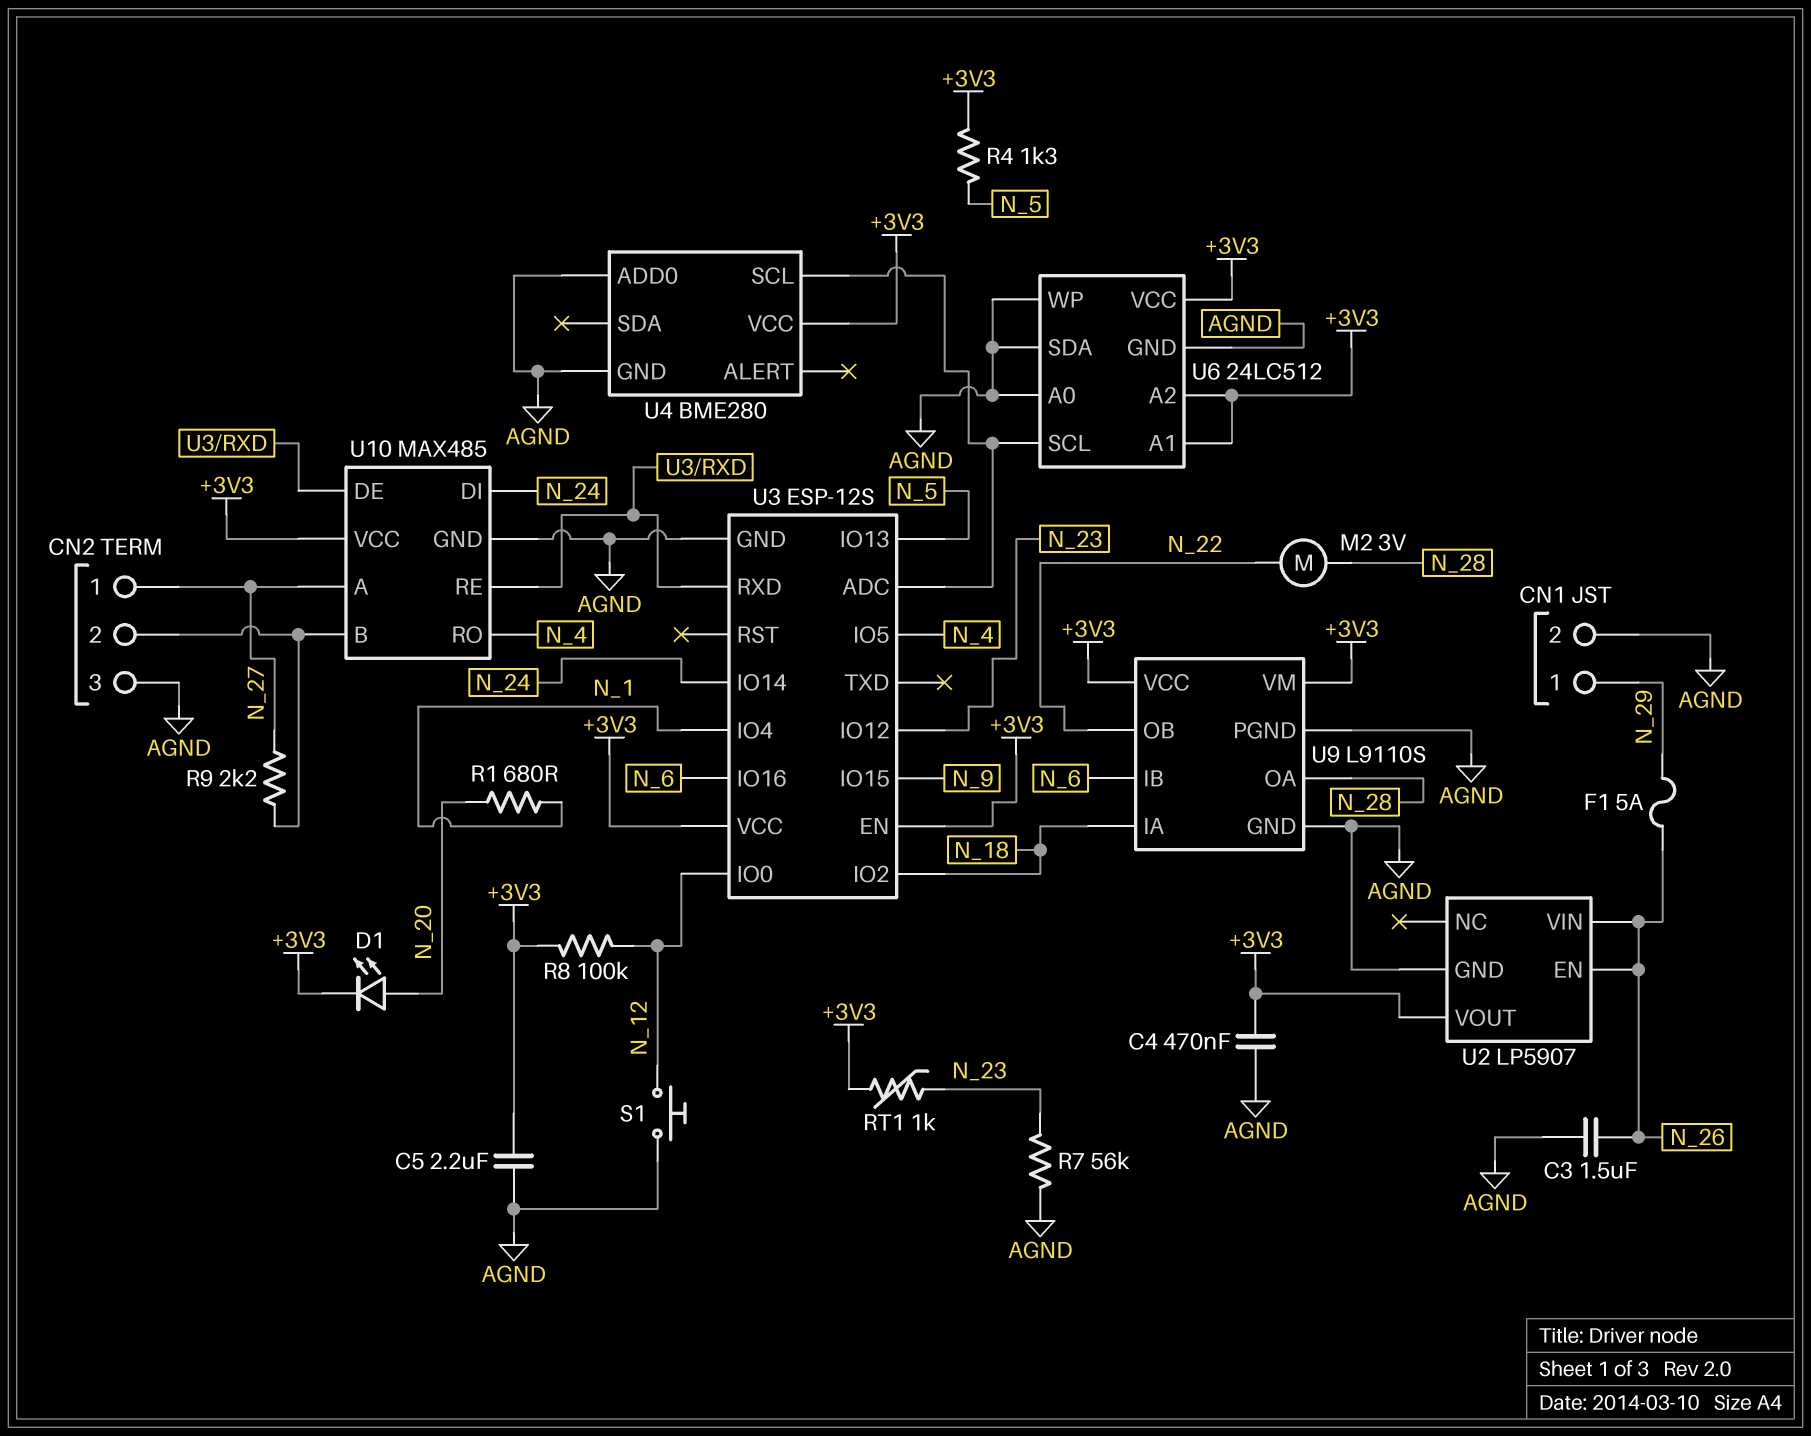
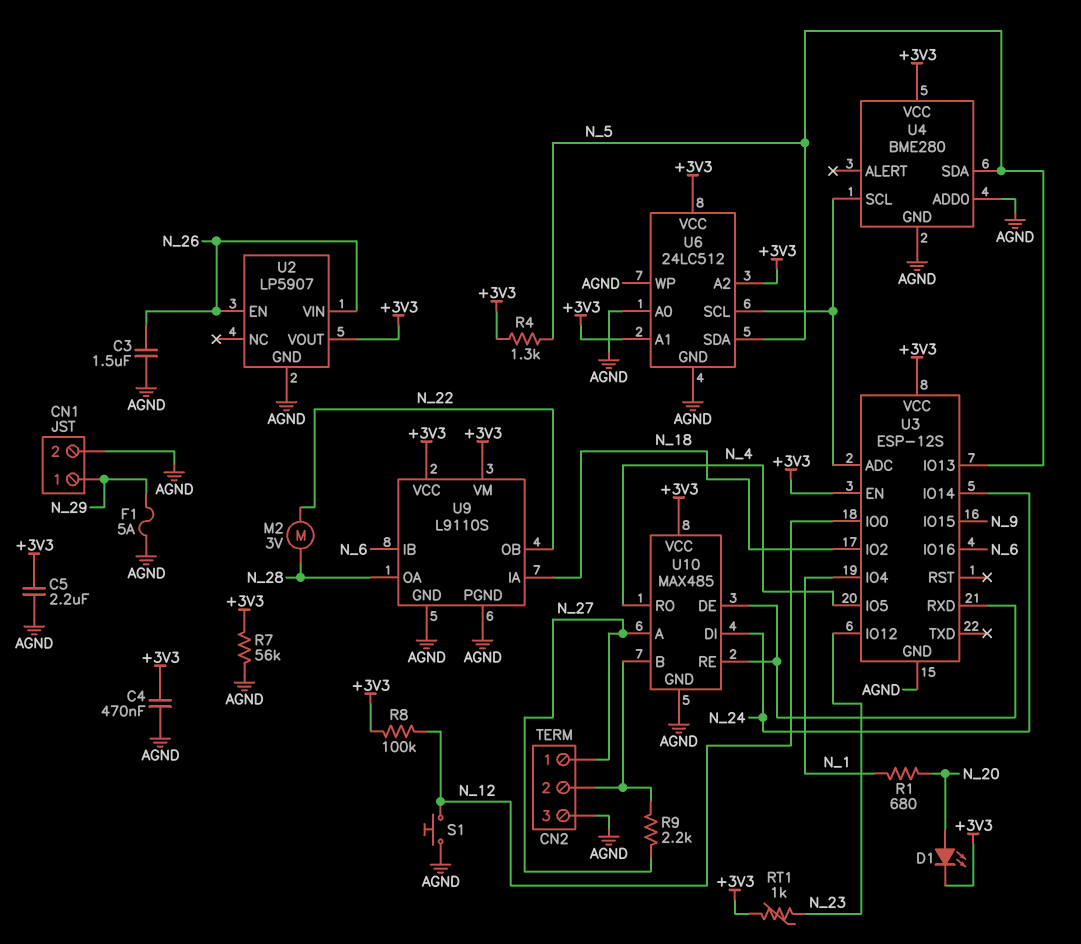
F1: 5A (N_26, N_29) -> 5A (AGND, N_29)
R7: 56k (AGND, N_23) -> 56k (+3V3, AGND)
U4 pin SDA: none -> N_5
U6 pin SDA: AGND -> N_5

